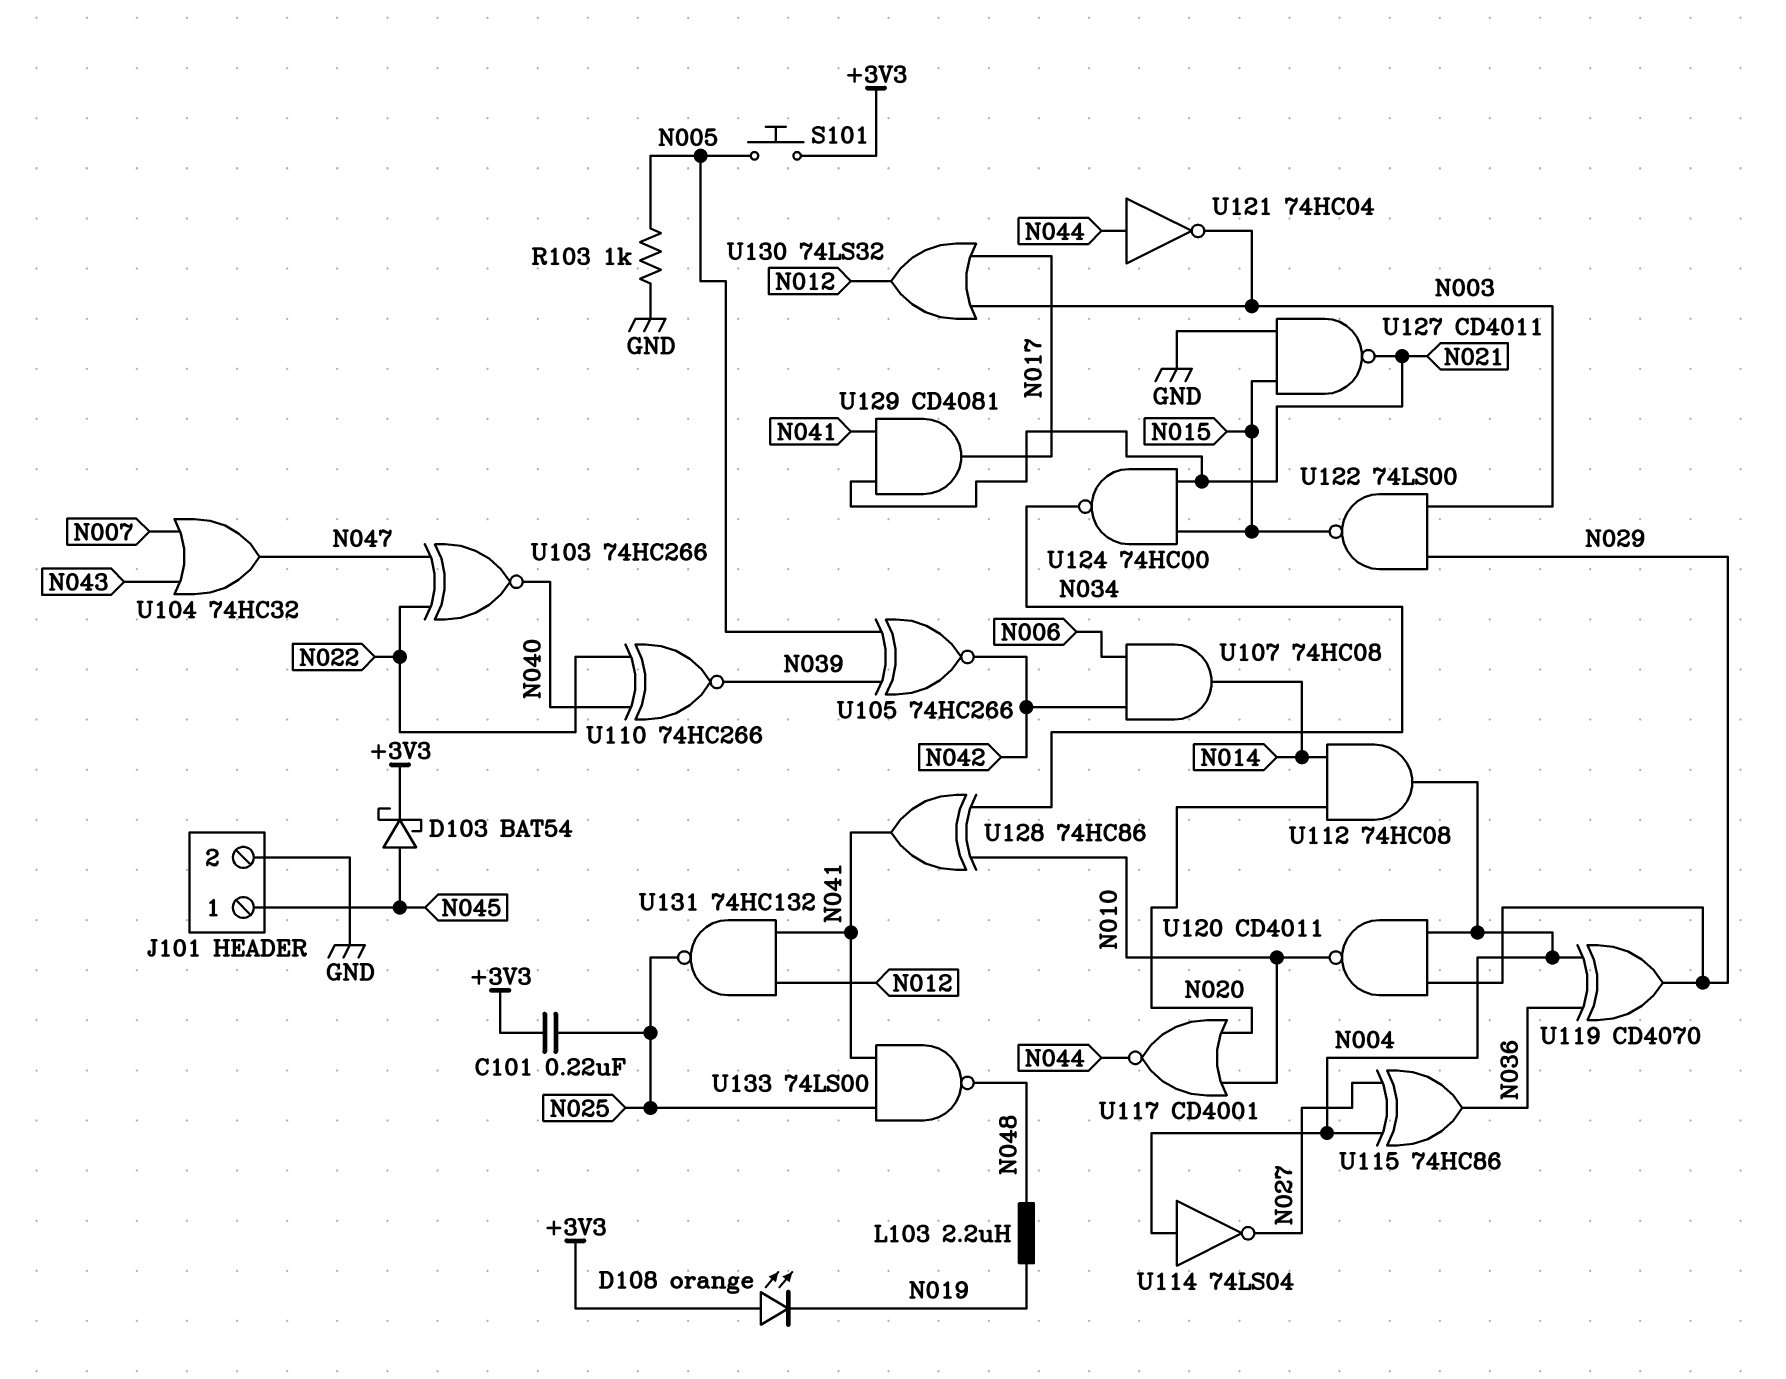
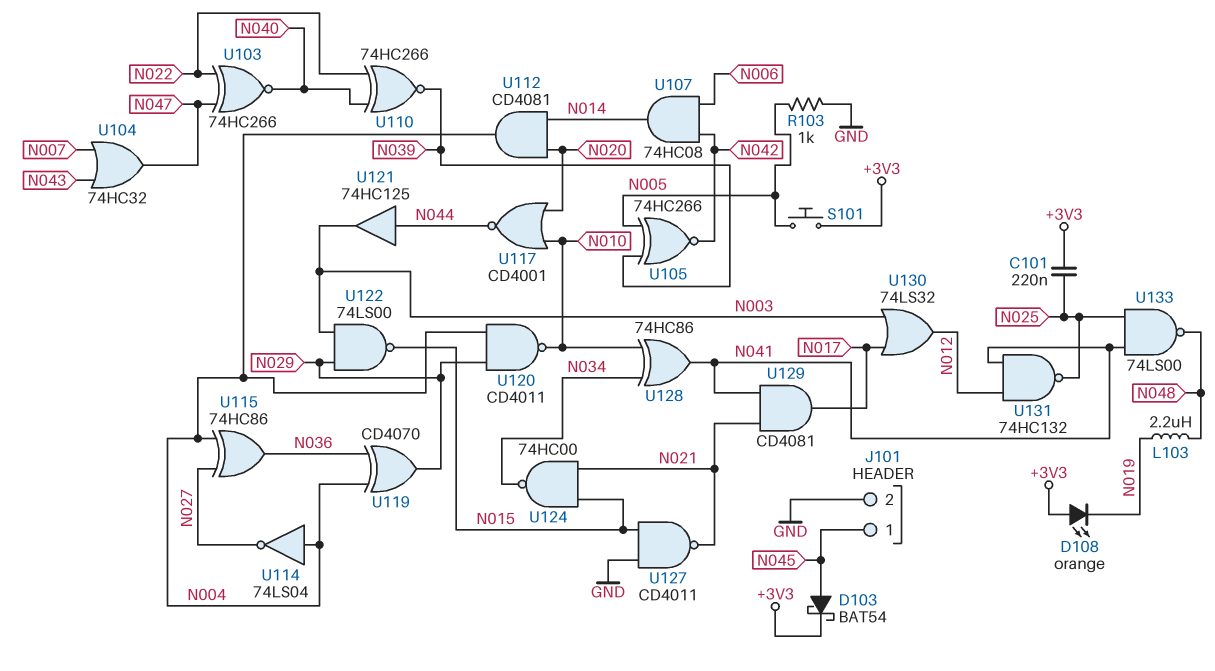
U112: AND 74HC08 (in N014, in N020, out N004) -> AND CD4081 (in N014, in N020, out N004)
U121: NOT 74HC04 (in N044, out N003) -> buffer 74HC125 (in N044, out N003)

